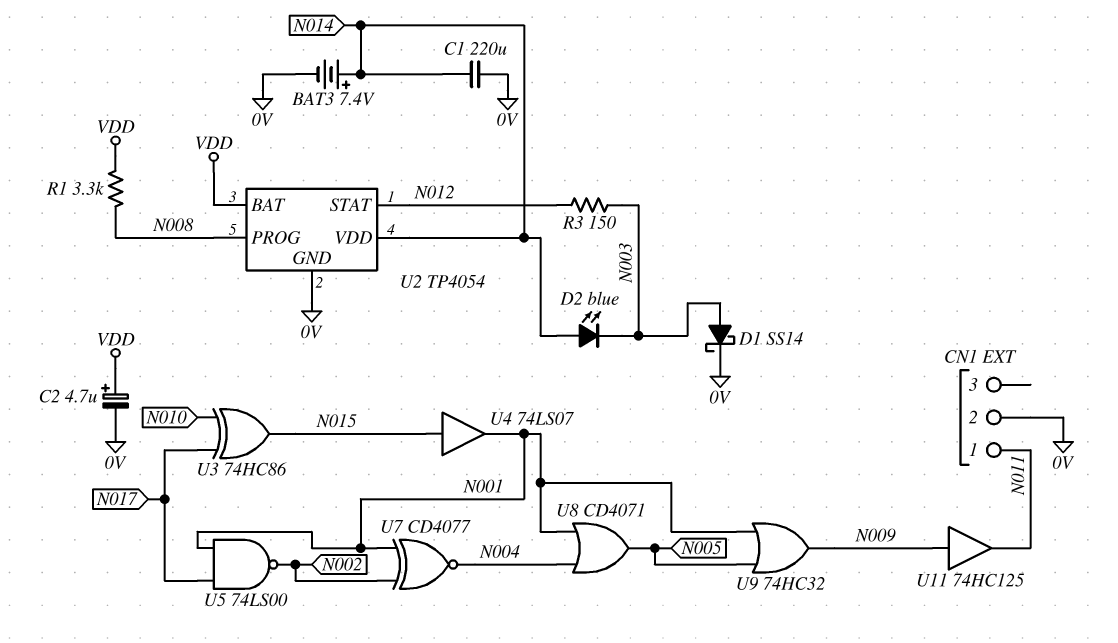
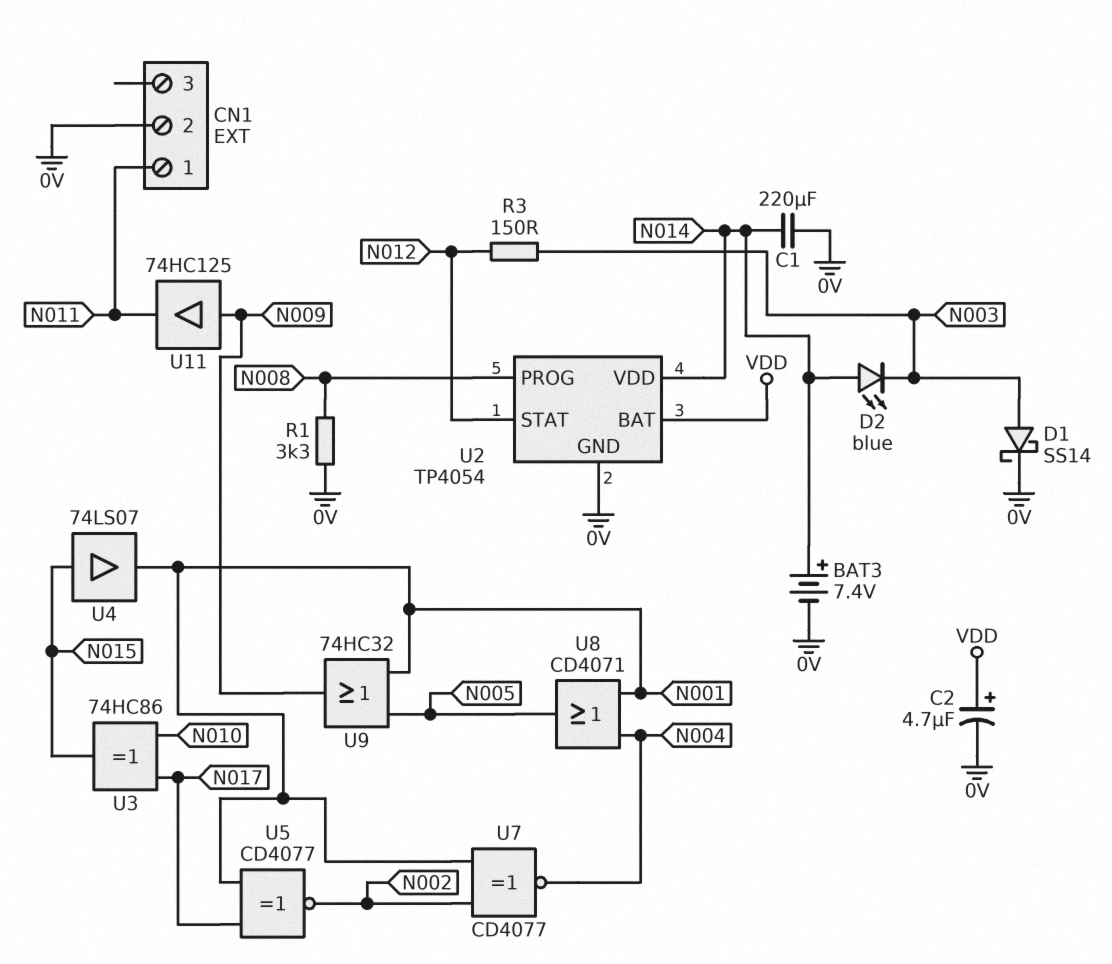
R1: 3.3k (N008, VDD) -> 3.3k (0V, N008)
U5: NAND 74LS00 (in N001, in N017, out N002) -> XNOR CD4077 (in N001, in N017, out N002)

